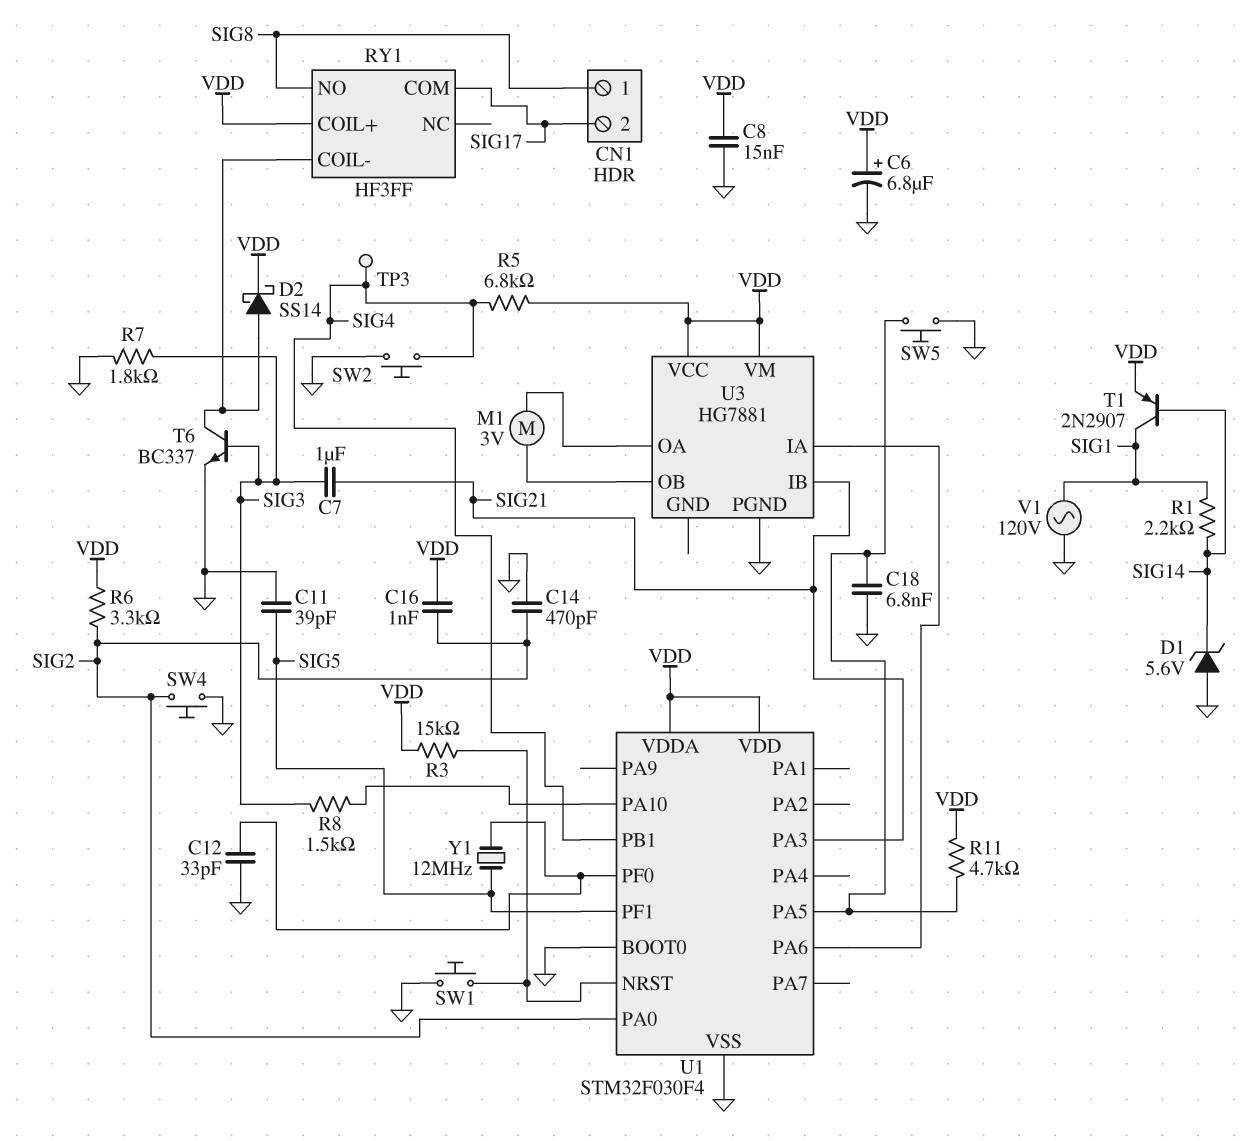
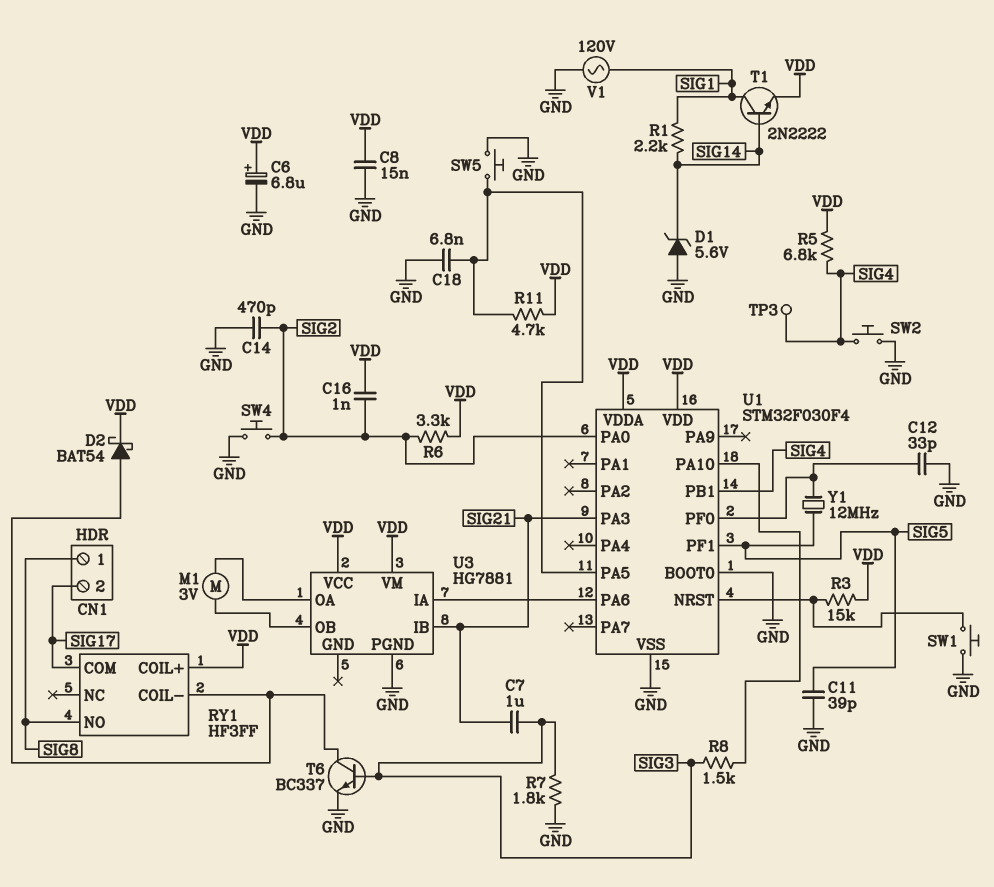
D2: schottky SS14 (A RY1/COIL-, K VDD) -> schottky BAT54 (A RY1/COIL-, K VDD)
T1: PNP 2N2907 (B SIG14, C SIG1, E VDD) -> NPN 2N2222 (B SIG14, C SIG1, E VDD)

